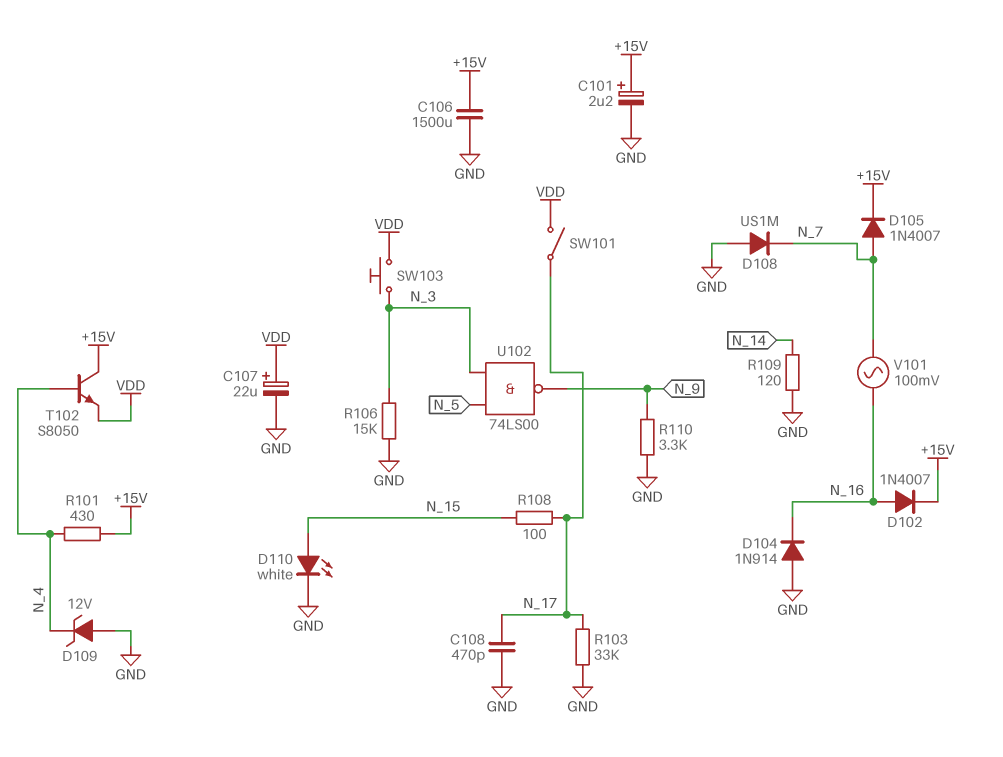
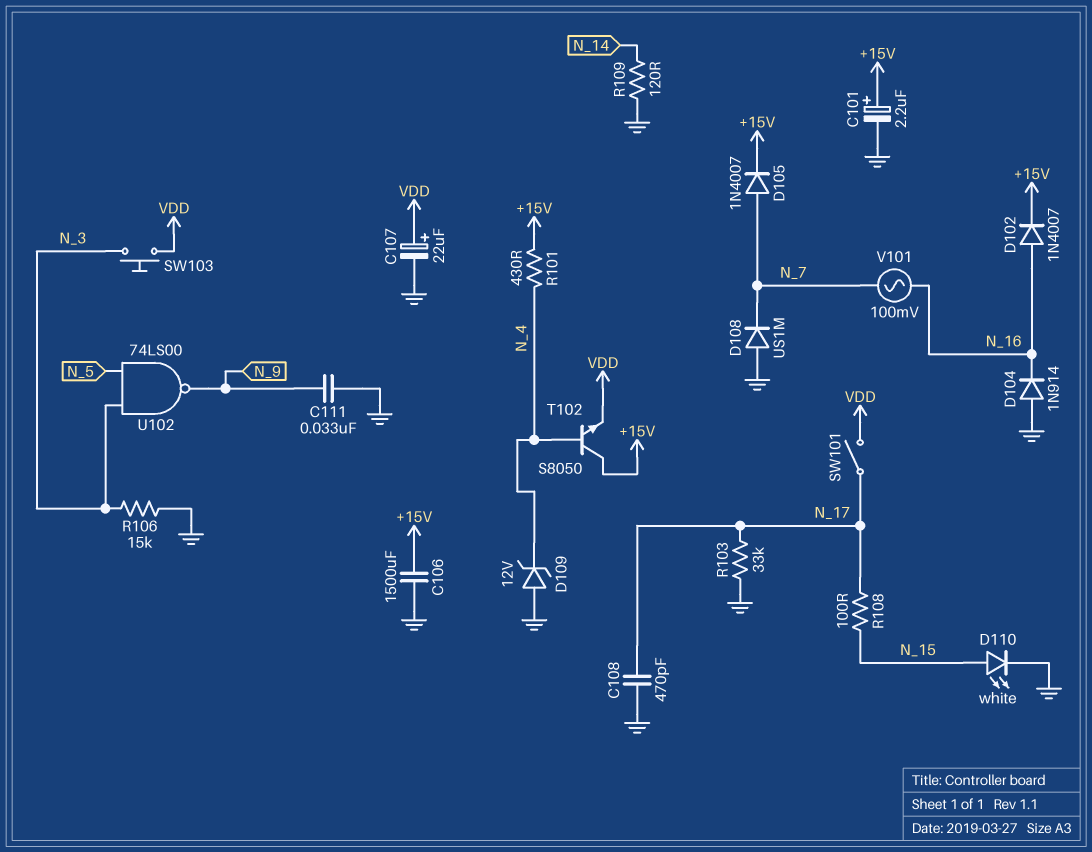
C111: none -> 33nF (GND, N_9)
R110: 3.3k (GND, N_9) -> none

